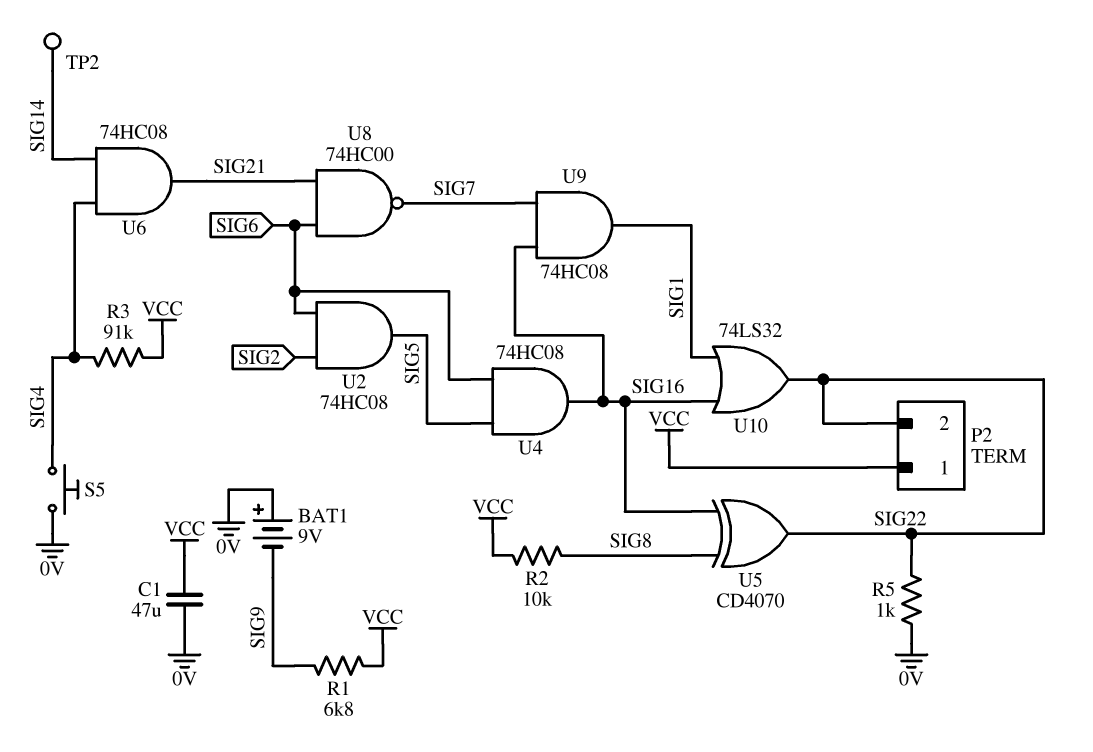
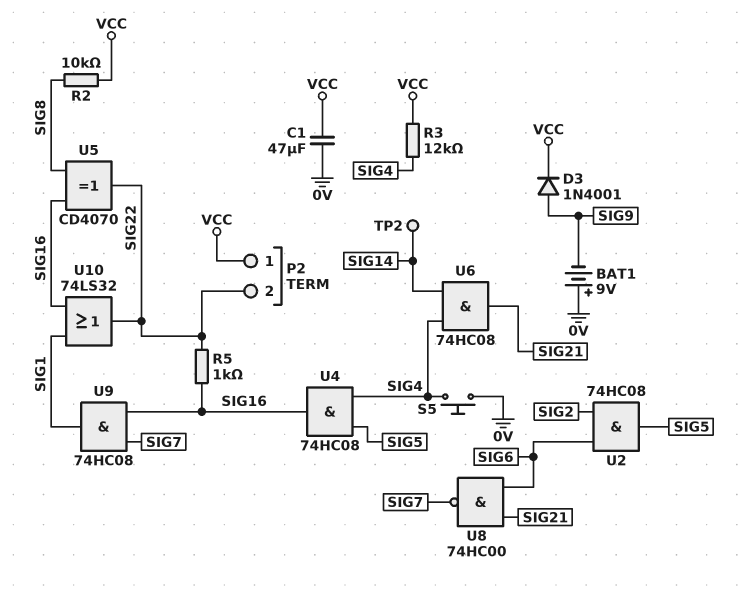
D3: none -> diode 1N4001 (A SIG9, K VCC)
R1: 6.8k (SIG9, VCC) -> none
R3: 91k (SIG4, VCC) -> 12k (SIG4, VCC)
R5: 1k (0V, SIG22) -> 1k (SIG16, SIG22)
U4: AND 74HC08 (in SIG5, in SIG6, out SIG16) -> AND 74HC08 (in SIG4, in SIG5, out SIG16)

